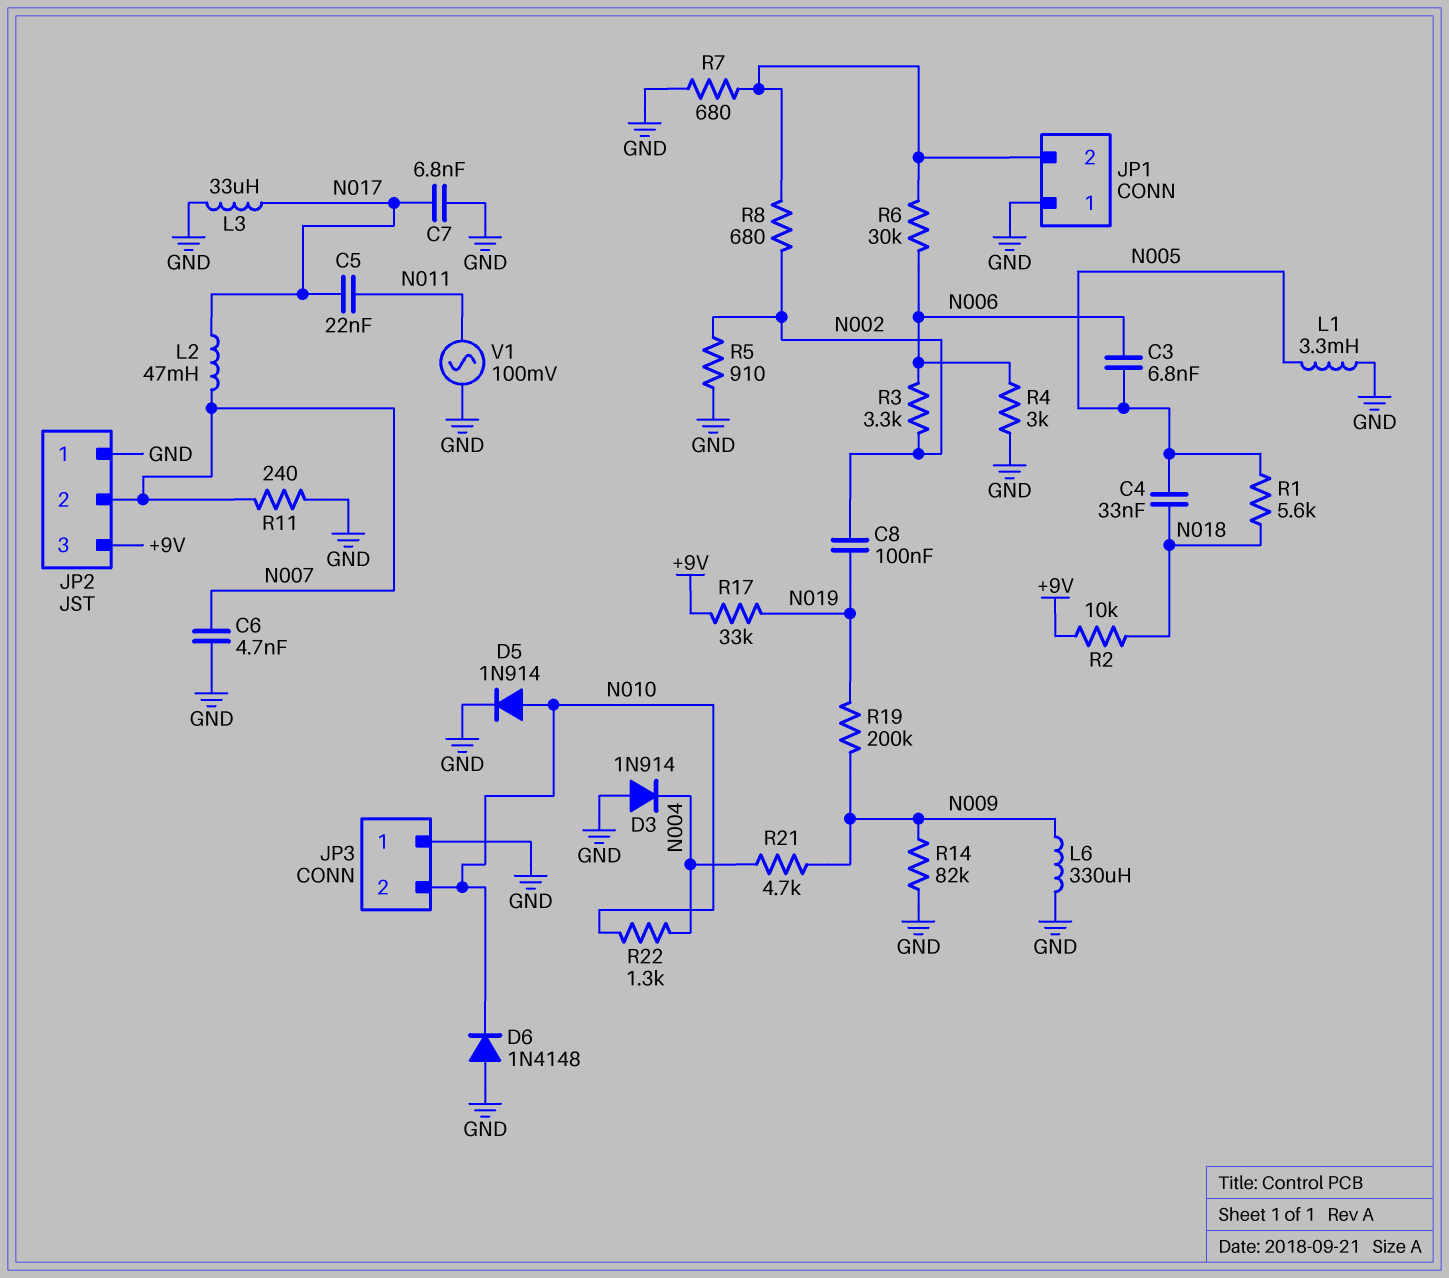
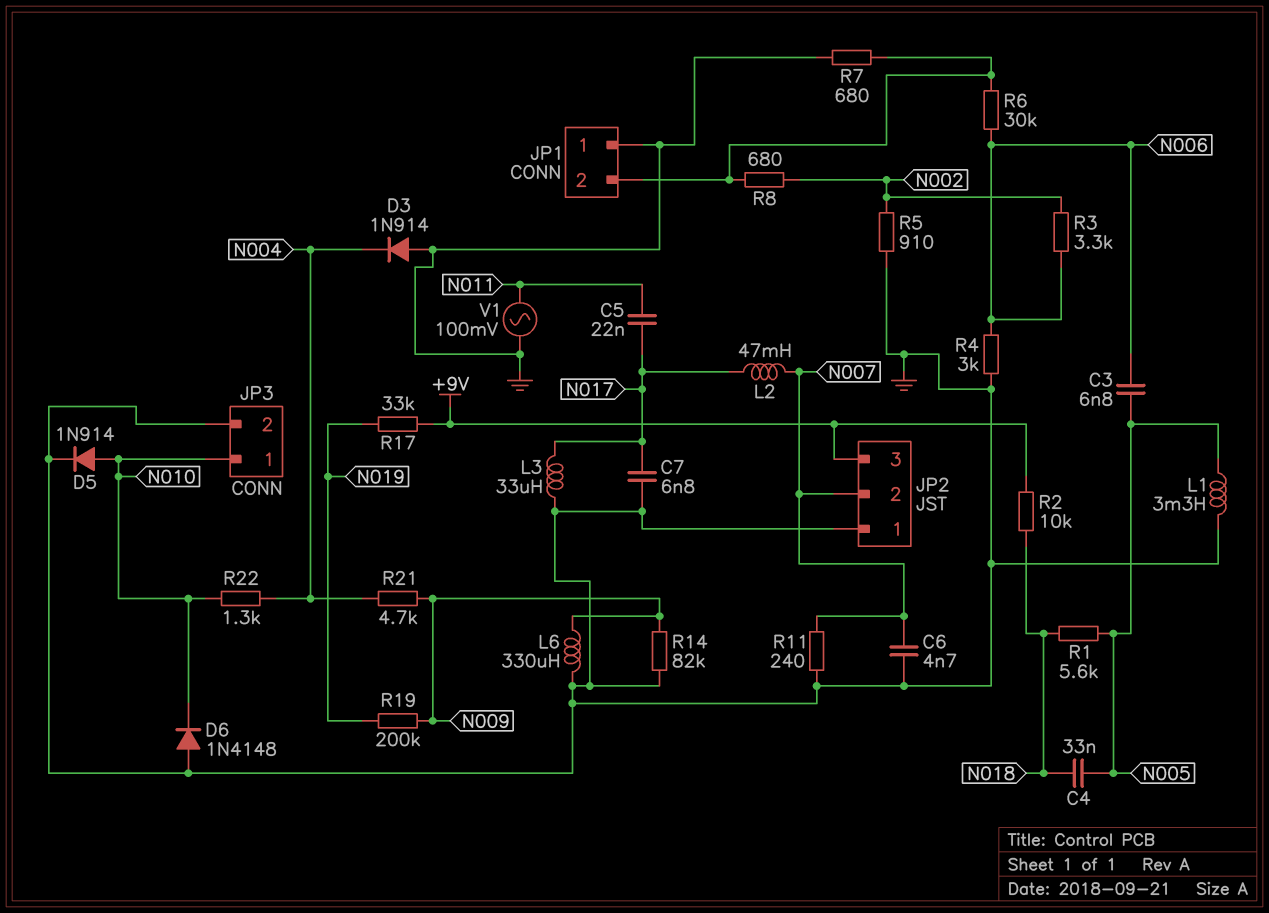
C8: 100nF (N002, N019) -> none
JP3 pin 1: GND -> N010
JP3 pin 2: N010 -> GND

